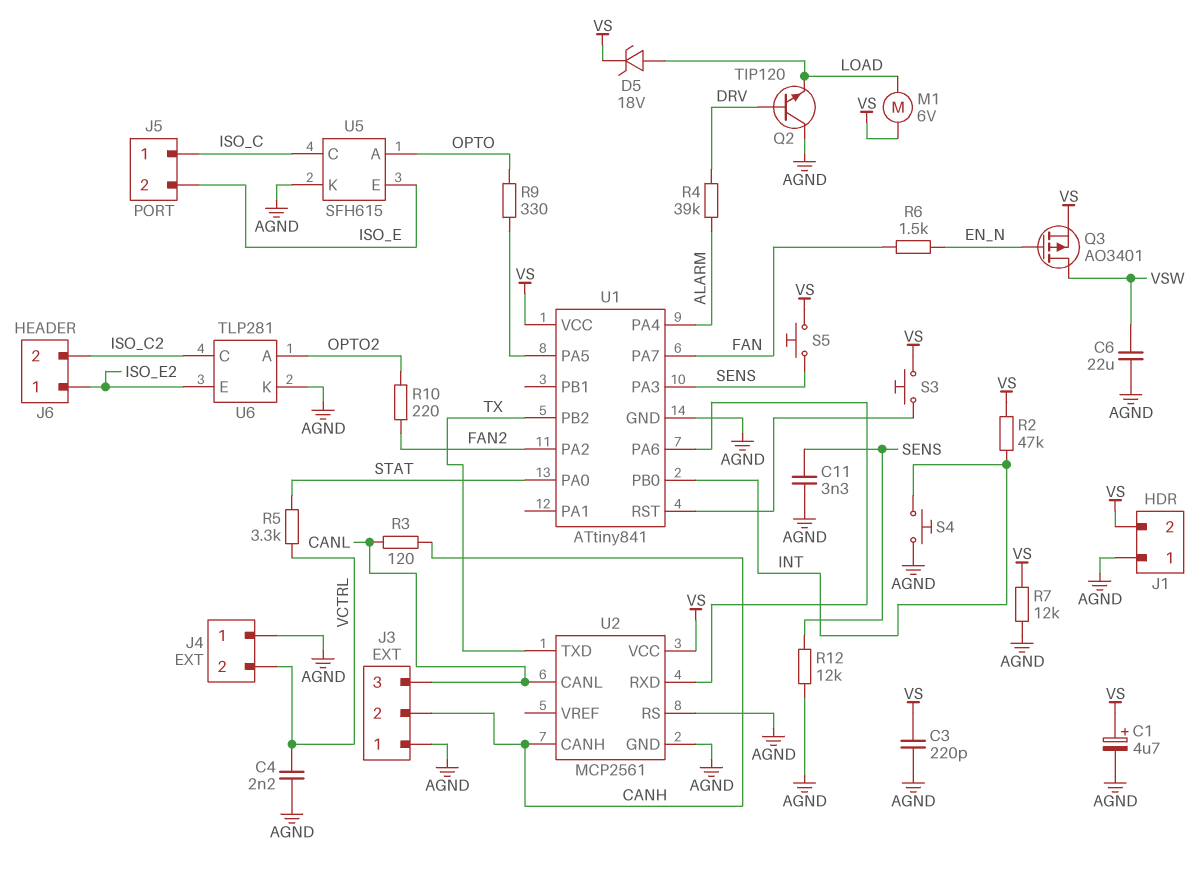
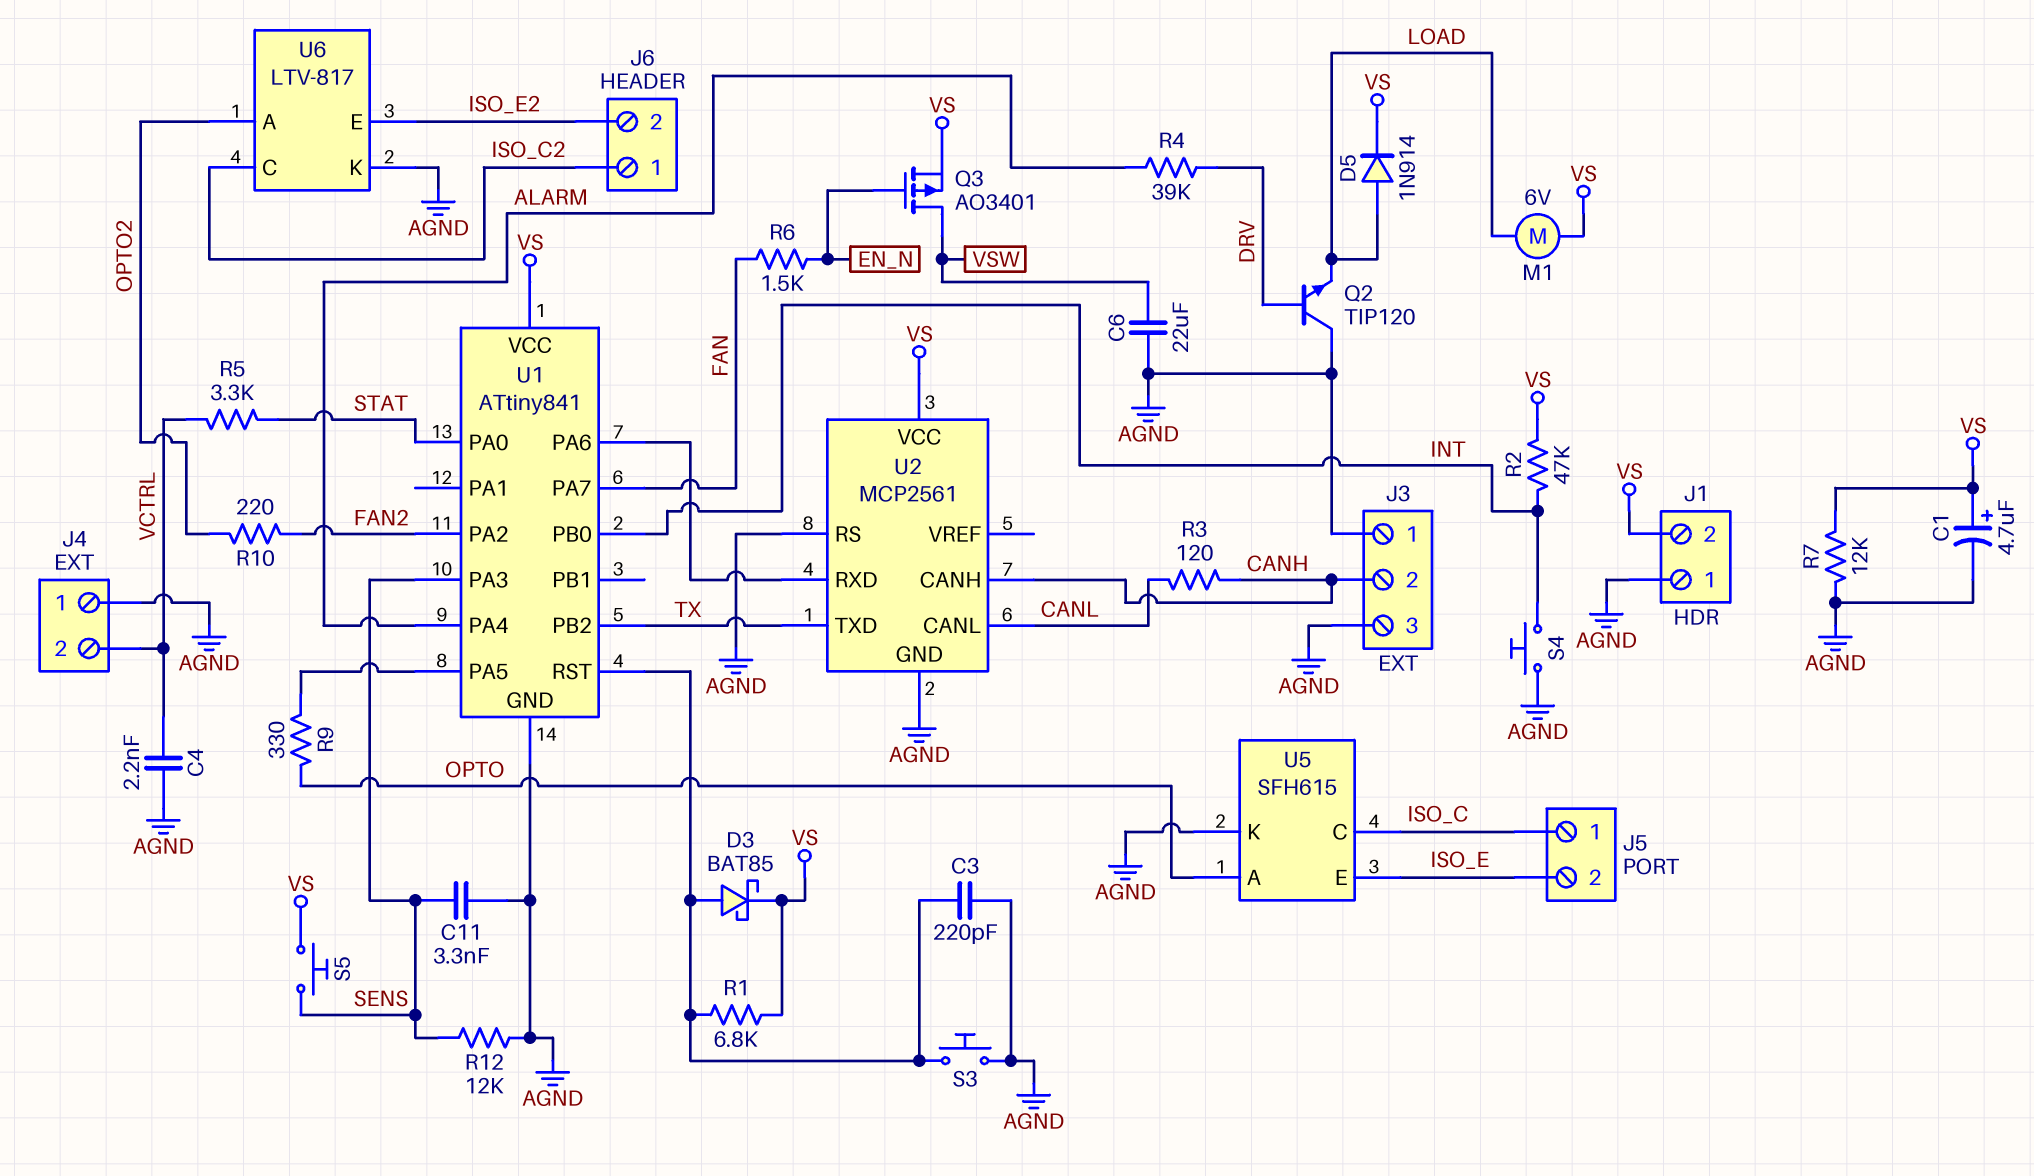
C3: 220pF (AGND, VS) -> 220pF (AGND, U1/RST)
D3: none -> schottky BAT85 (A U1/RST, K VS)
D5: zener 18V (A LOAD, K VS) -> diode 1N914 (A LOAD, K VS)
J3 pin 3: CANL -> AGND
J6 pin 1: ISO_E2 -> ISO_C2
J6 pin 2: ISO_C2 -> ISO_E2
R1: none -> 6.8k (U1/RST, VS)
S3: button (U1/RST, VS) -> button (AGND, U1/RST)
U6: TLP281 -> LTV-817

